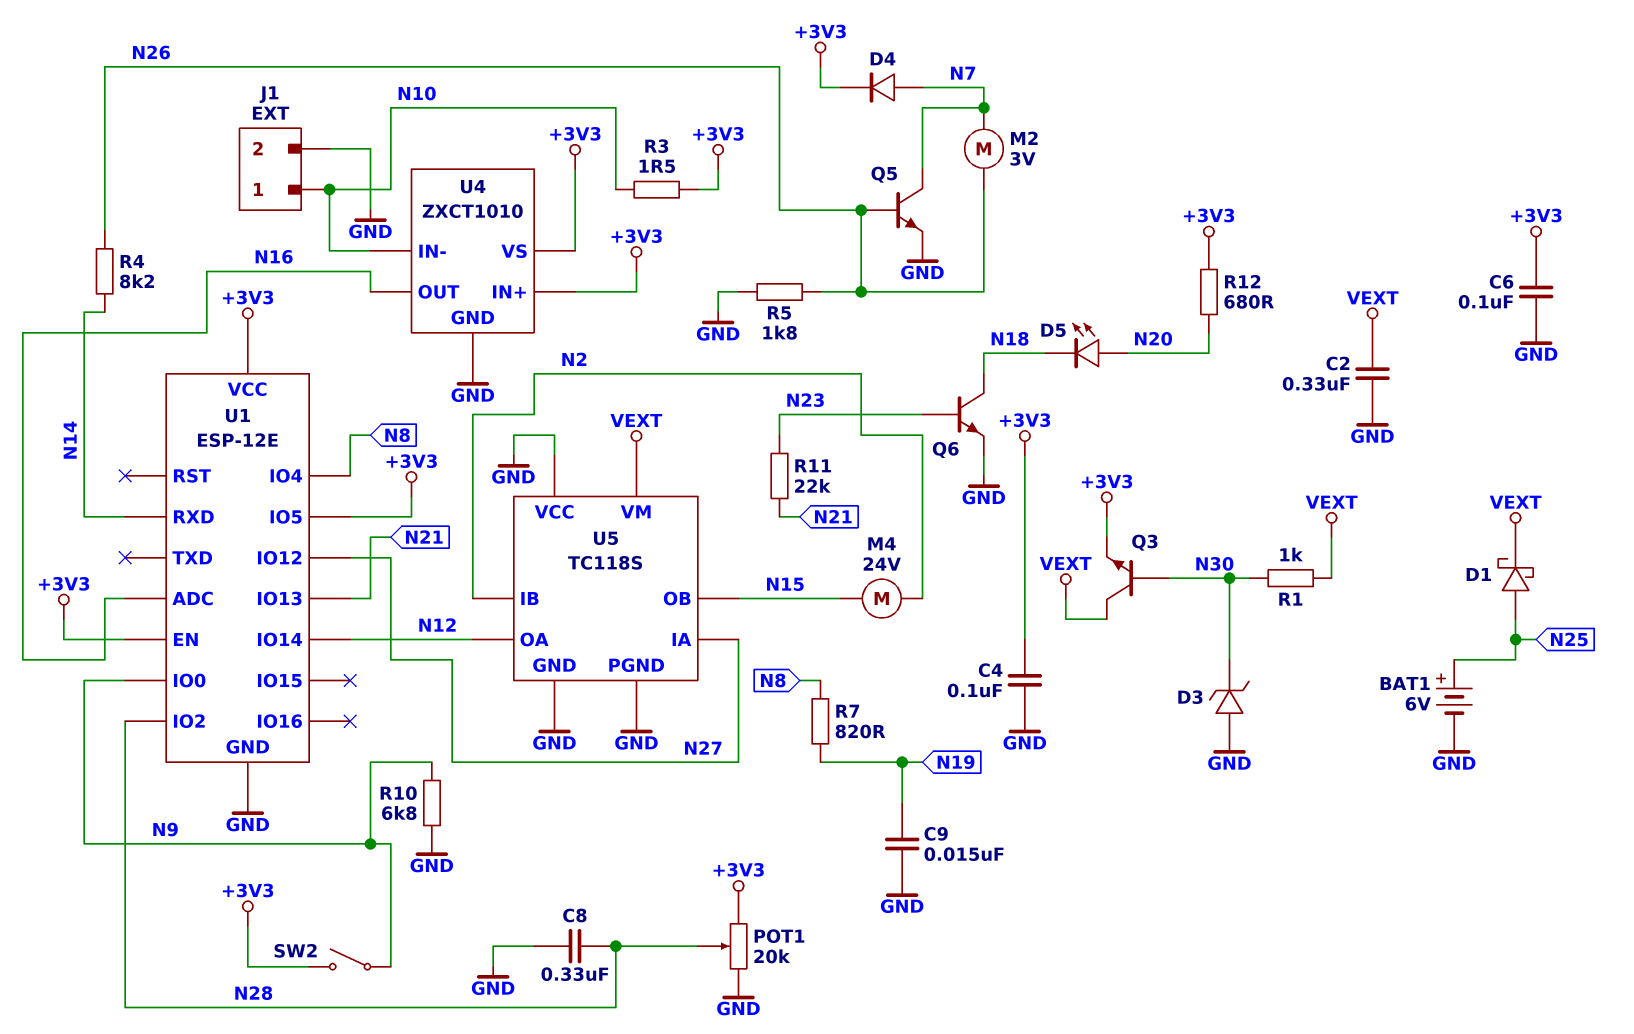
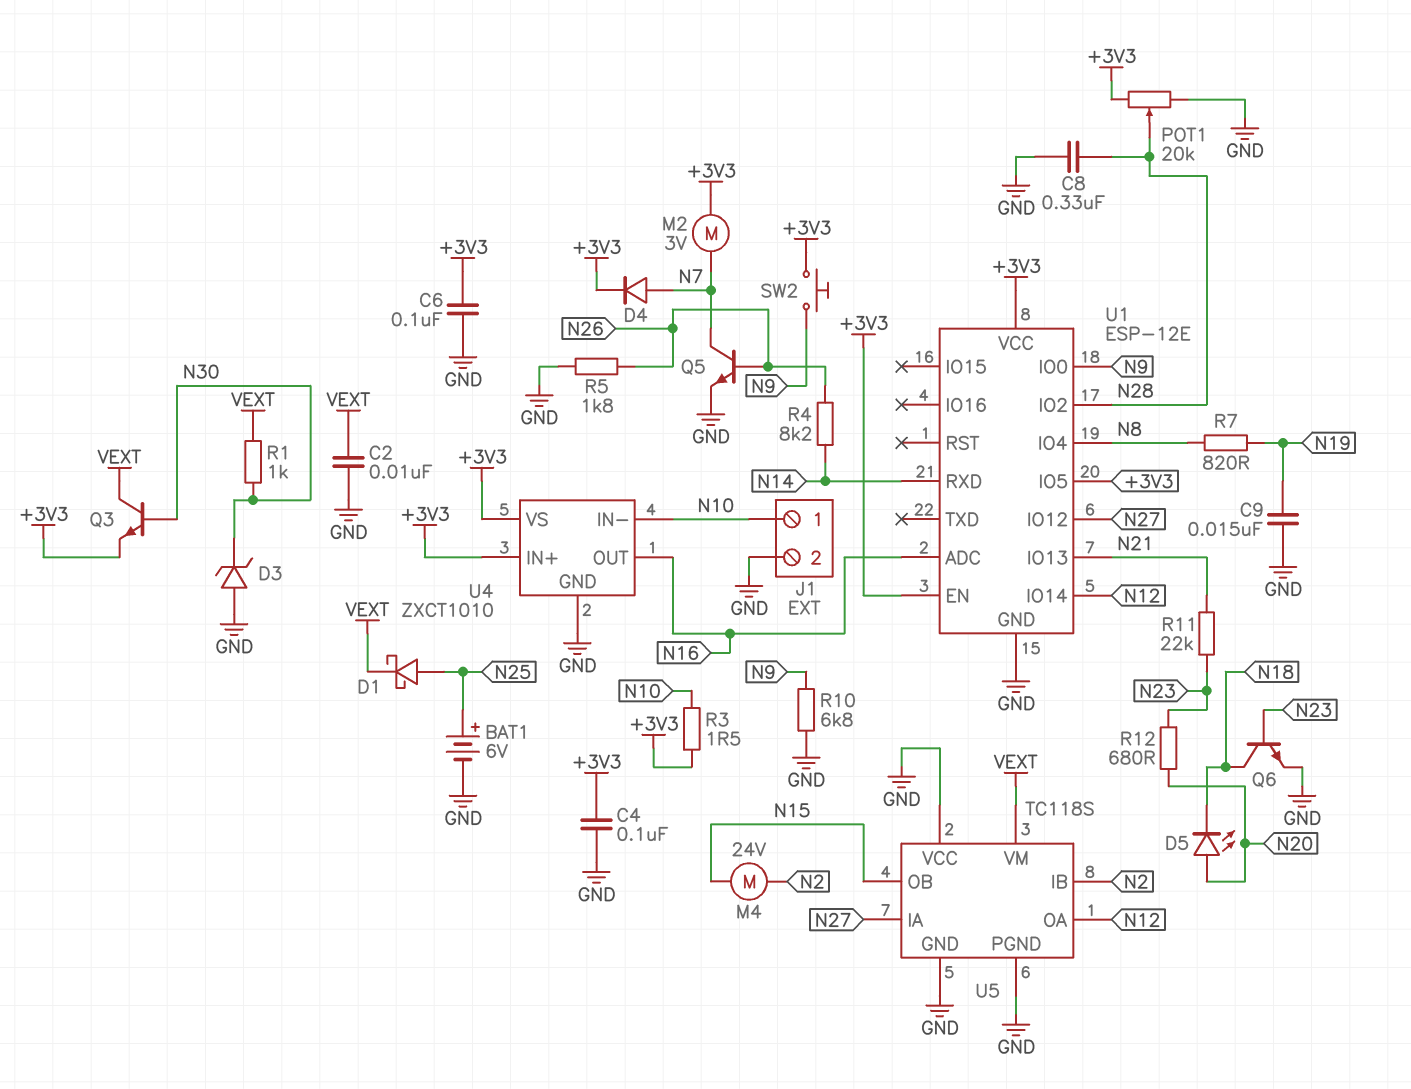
C2: 330nF (GND, VEXT) -> 10nF (GND, VEXT)
M2: motor 3V (N7, N26) -> motor 3V (+3V3, N7)
R12: 680 (+3V3, N20) -> 680 (N20, N23)
SW2: switch (+3V3, N9) -> button (+3V3, N9)

